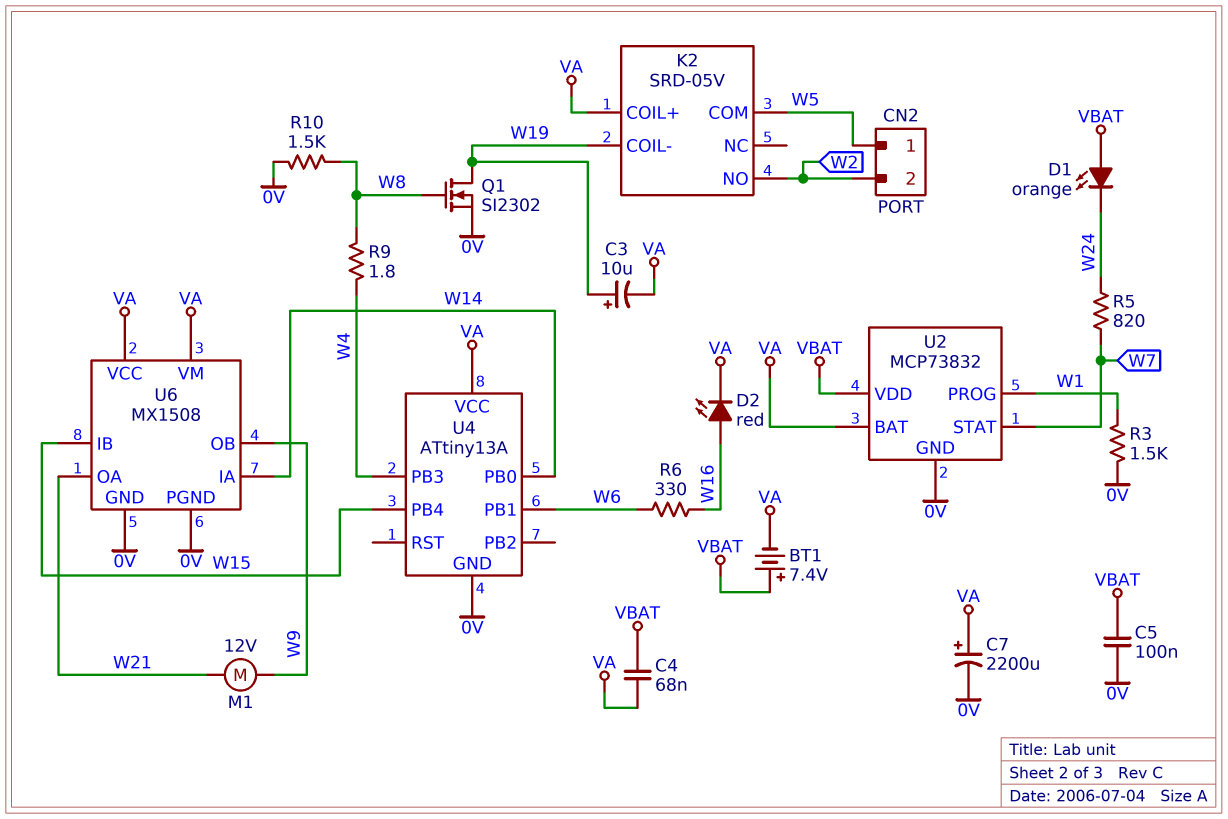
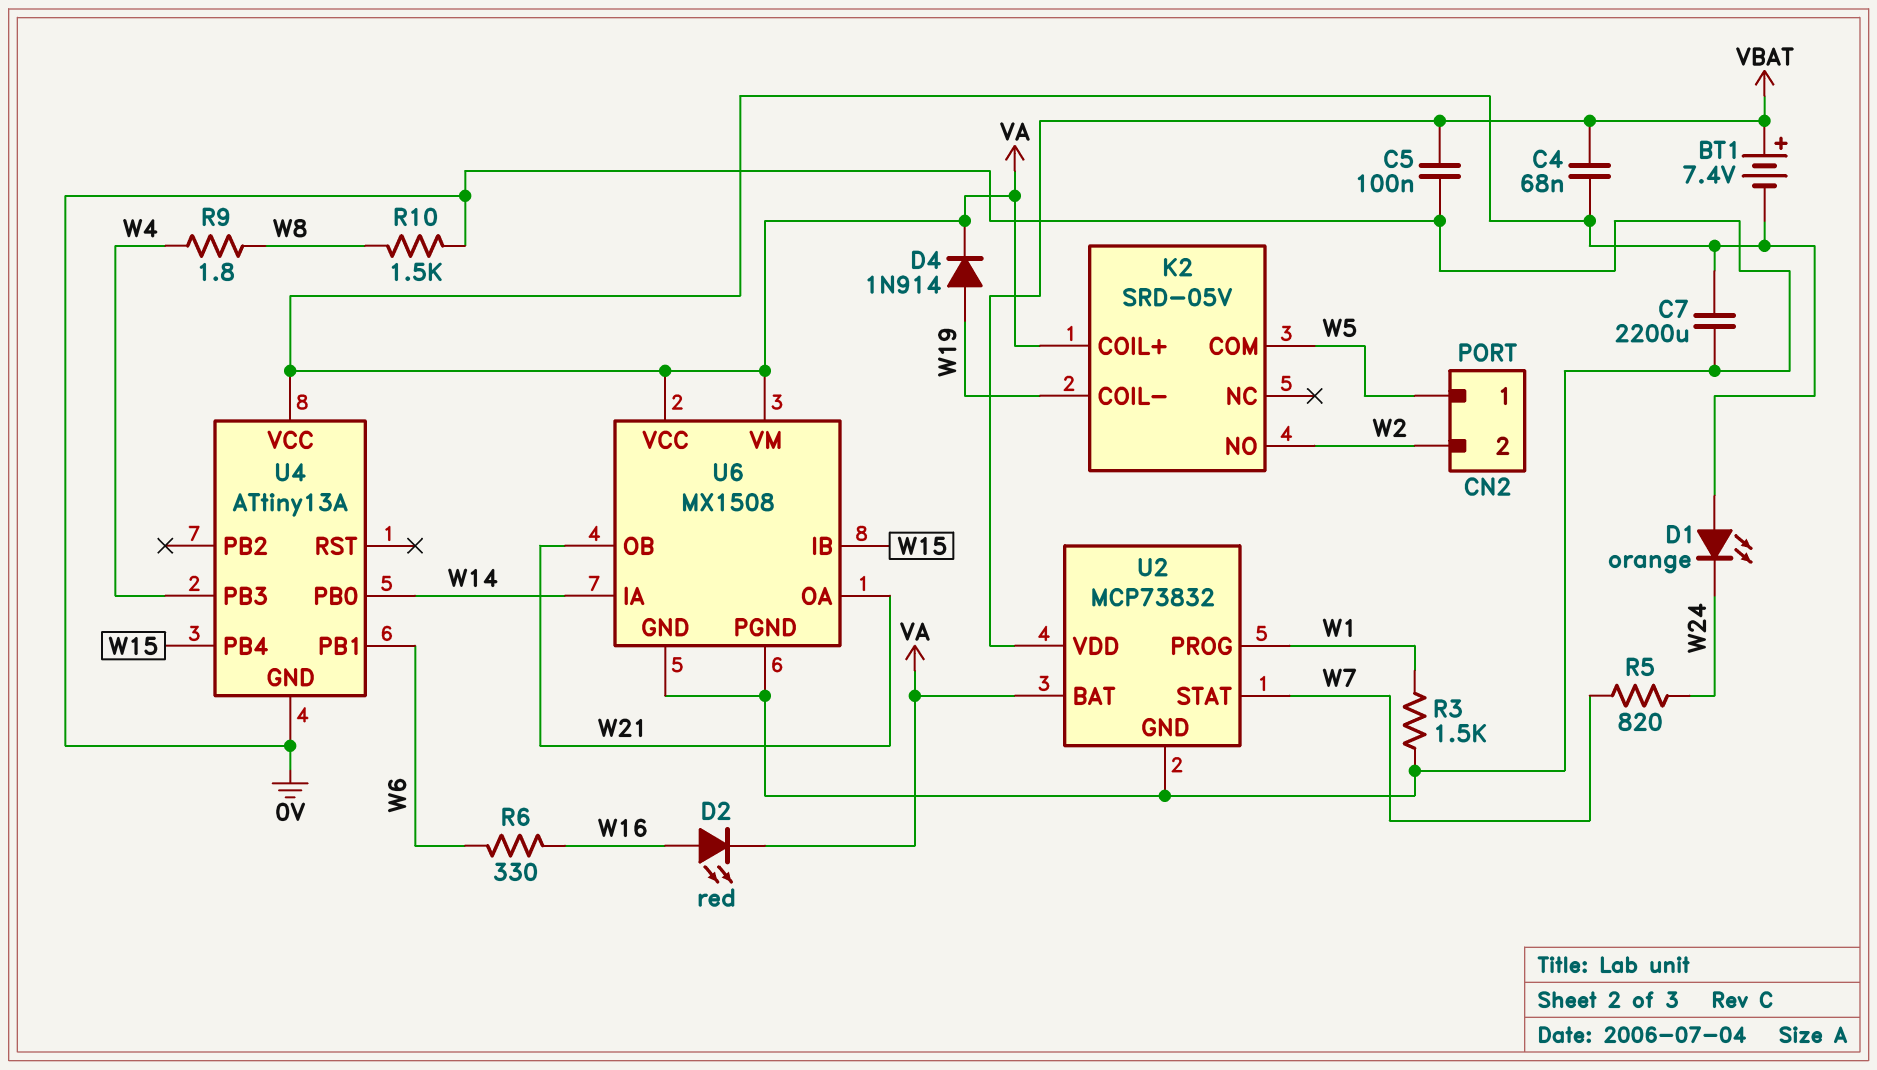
C3: 10uF (plus W19, minus VA) -> none
C7: 2200uF (plus VA, minus 0V) -> 2200uF (0V, VA)
D1: LED orange (A VBAT, K W24) -> LED orange (A VA, K W24)
D4: none -> diode 1N914 (A W19, K VA)
M1: motor 12V (W9, W21) -> none
Q1: NMOS SI2302 (G W8, D W19, S 0V) -> none
U6 pin OB: W9 -> W21

